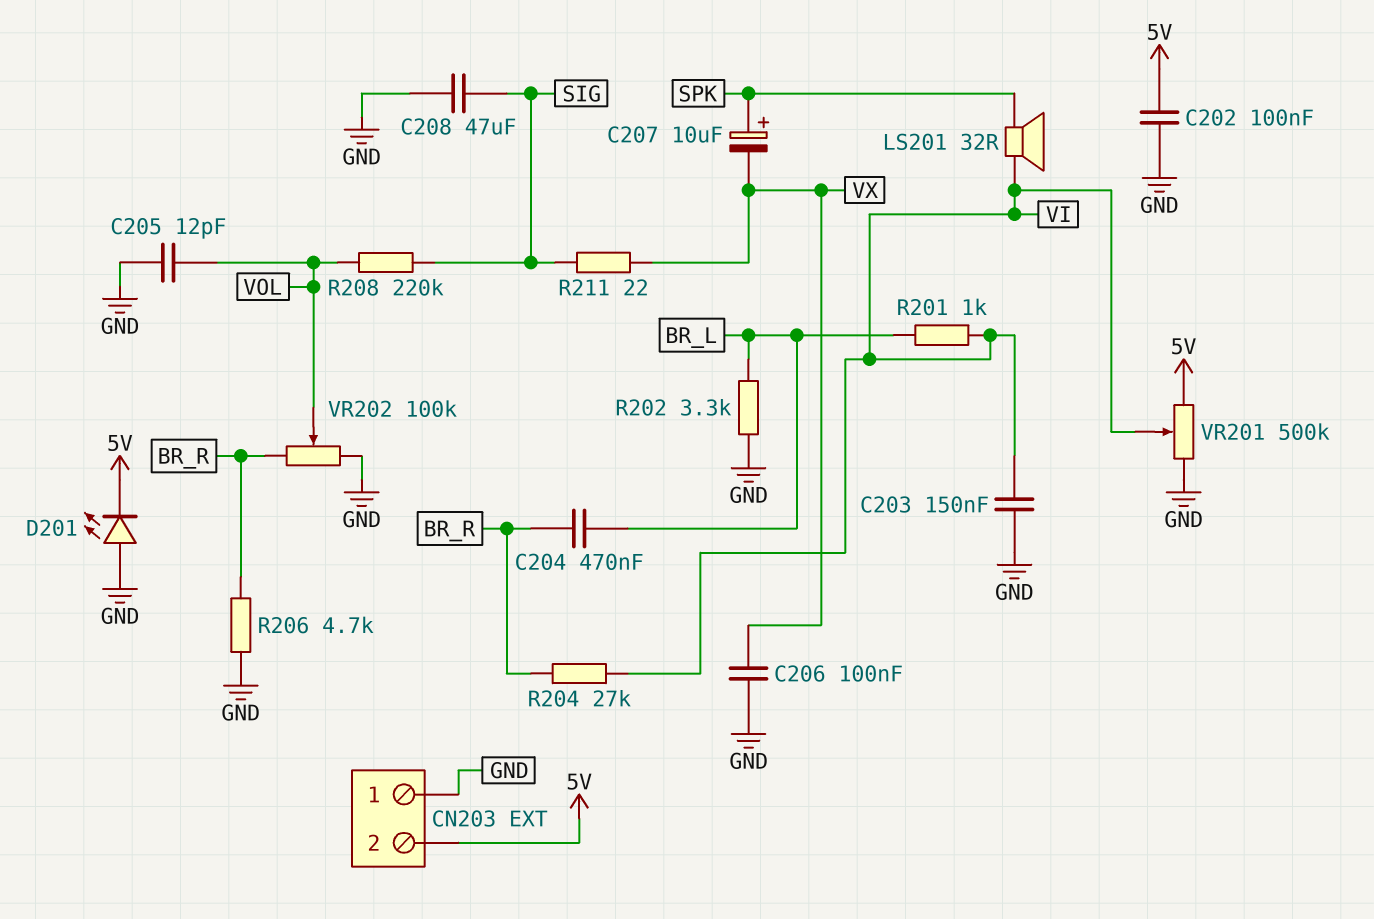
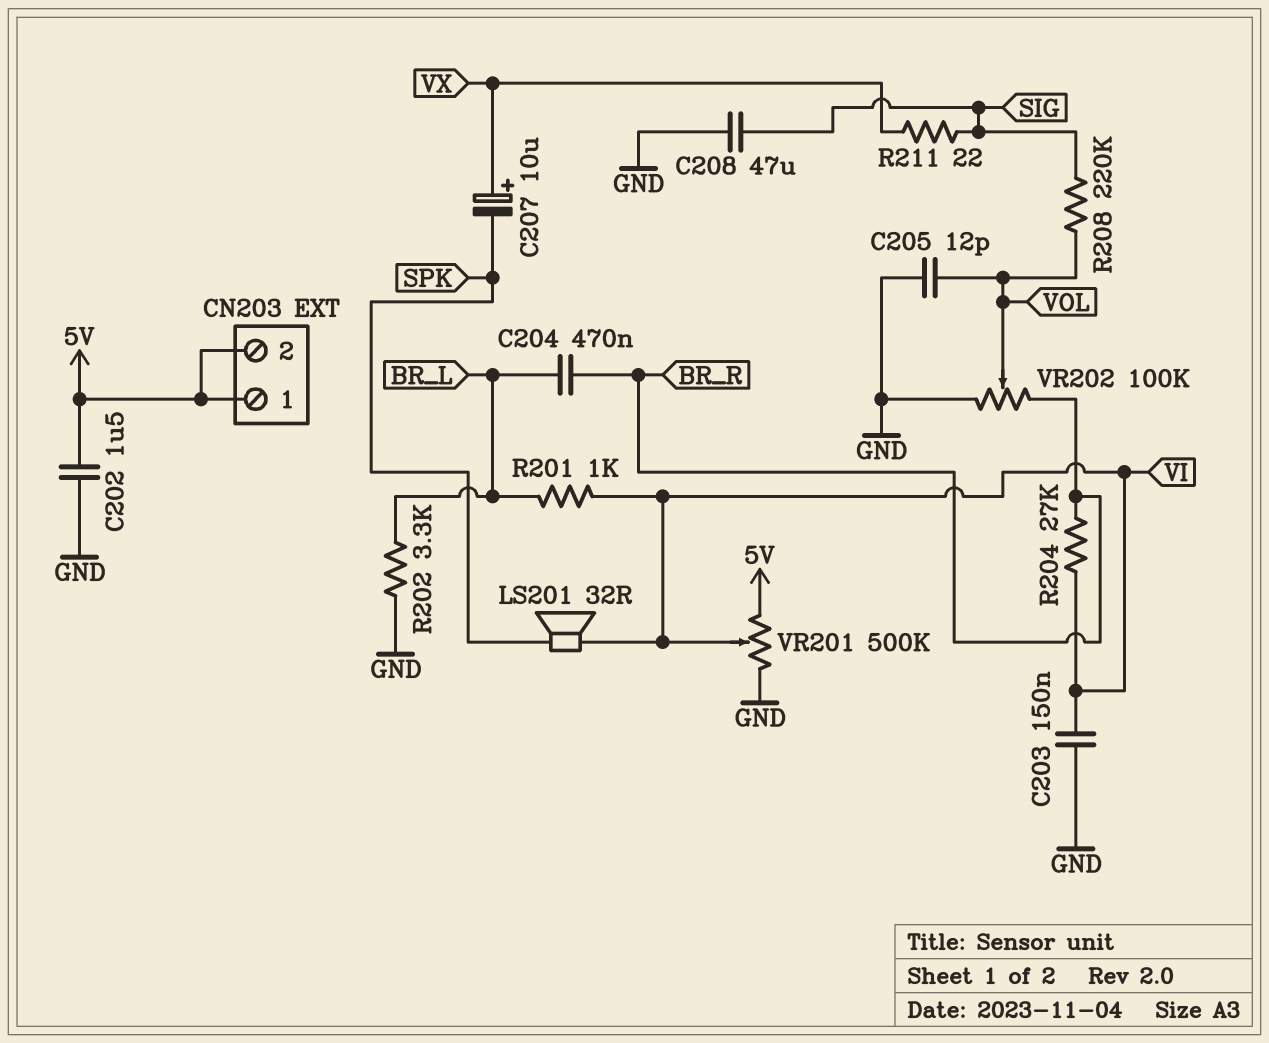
C202: 100nF (5V, GND) -> 1.5uF (5V, GND)
C206: 100nF (GND, VX) -> none
C207: 10uF (plus SPK, minus VX) -> 10uF (plus VX, minus SPK)
CN203 pin 1: GND -> 5V
D201: LED (A GND, K 5V) -> none
R206: 4.7k (BR_R, GND) -> none

